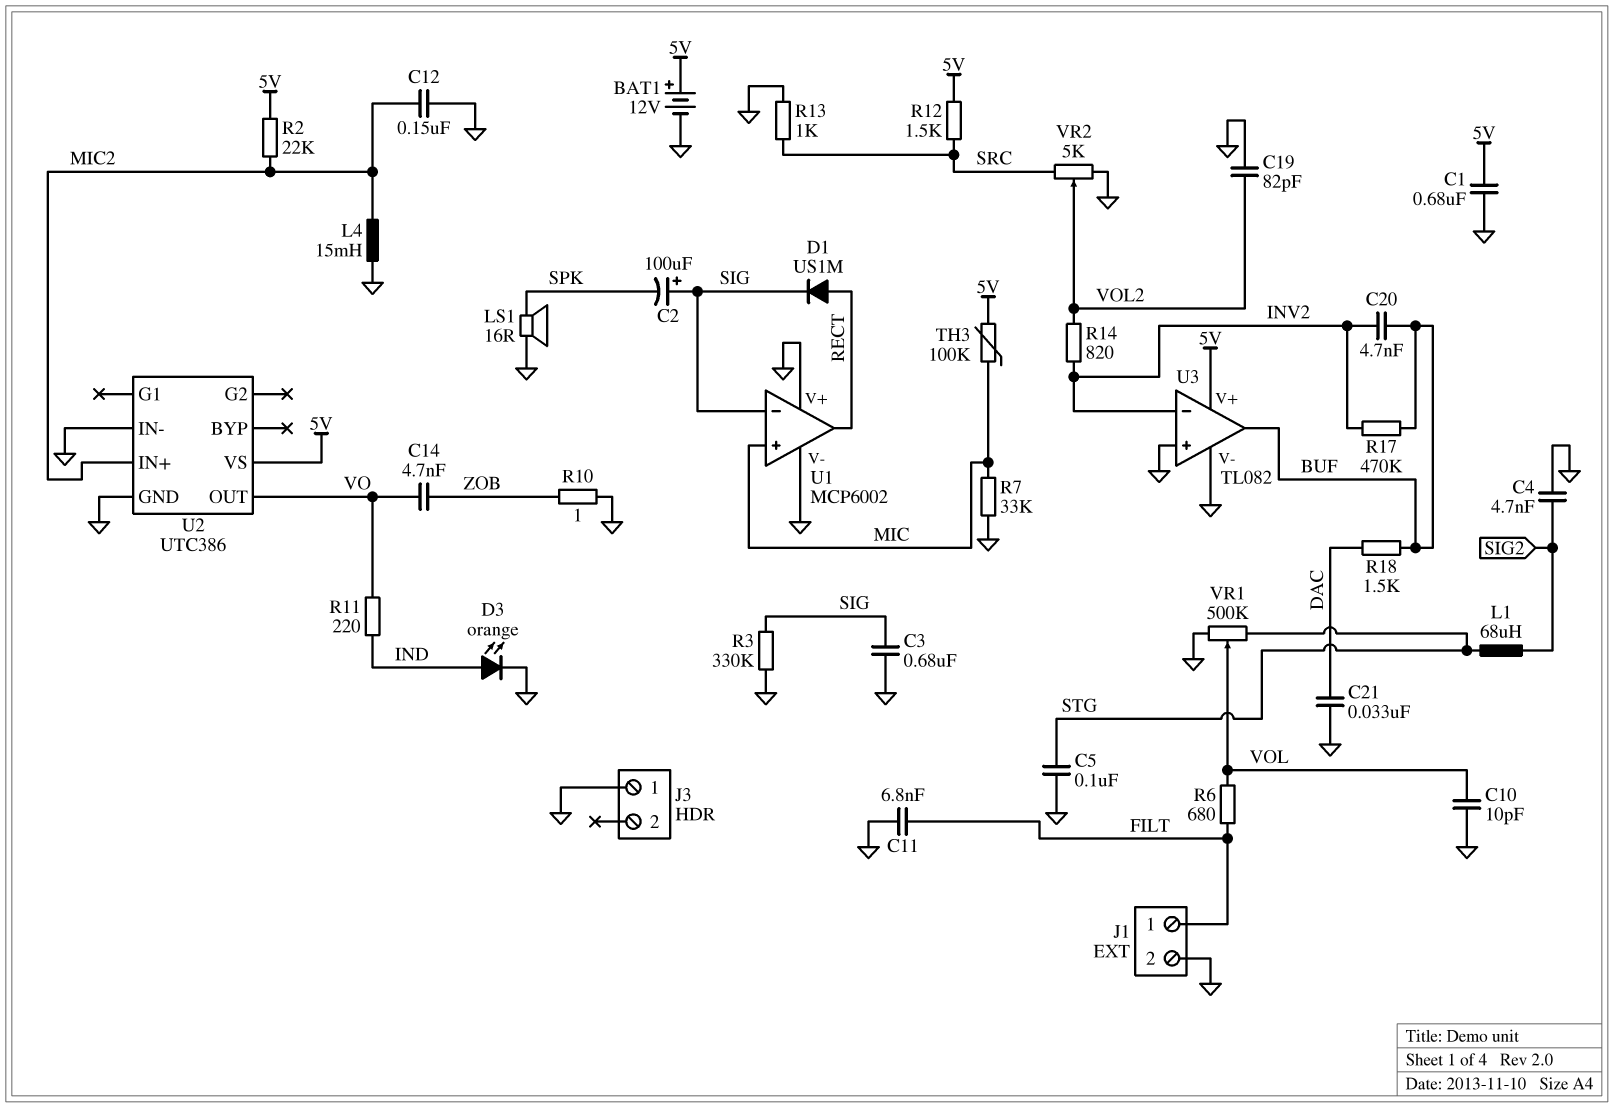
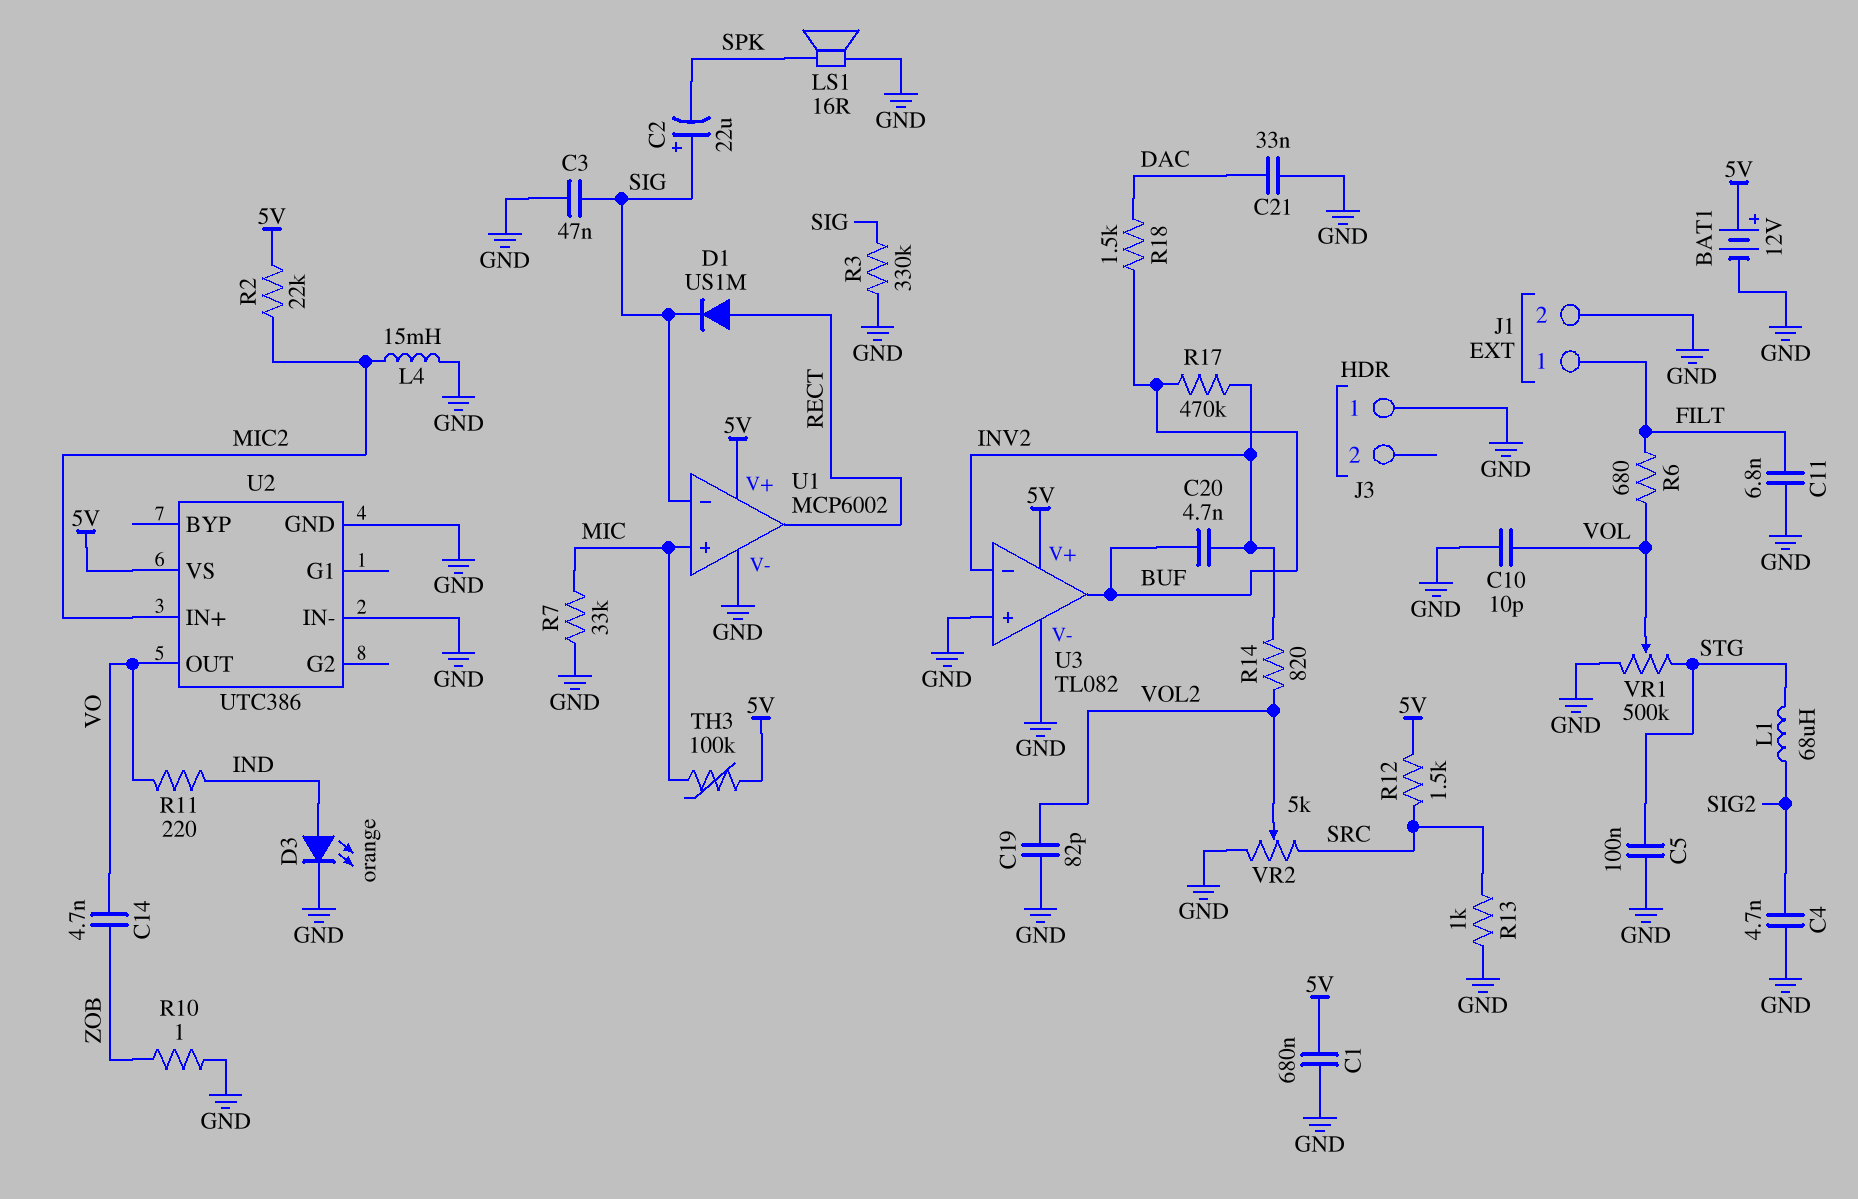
C2: 100uF (plus SIG, minus SPK) -> 22uF (plus SIG, minus SPK)
C3: 680nF (GND, SIG) -> 47nF (GND, SIG)
C12: 150nF (GND, MIC2) -> none
U1 pin V+: GND -> 5V

